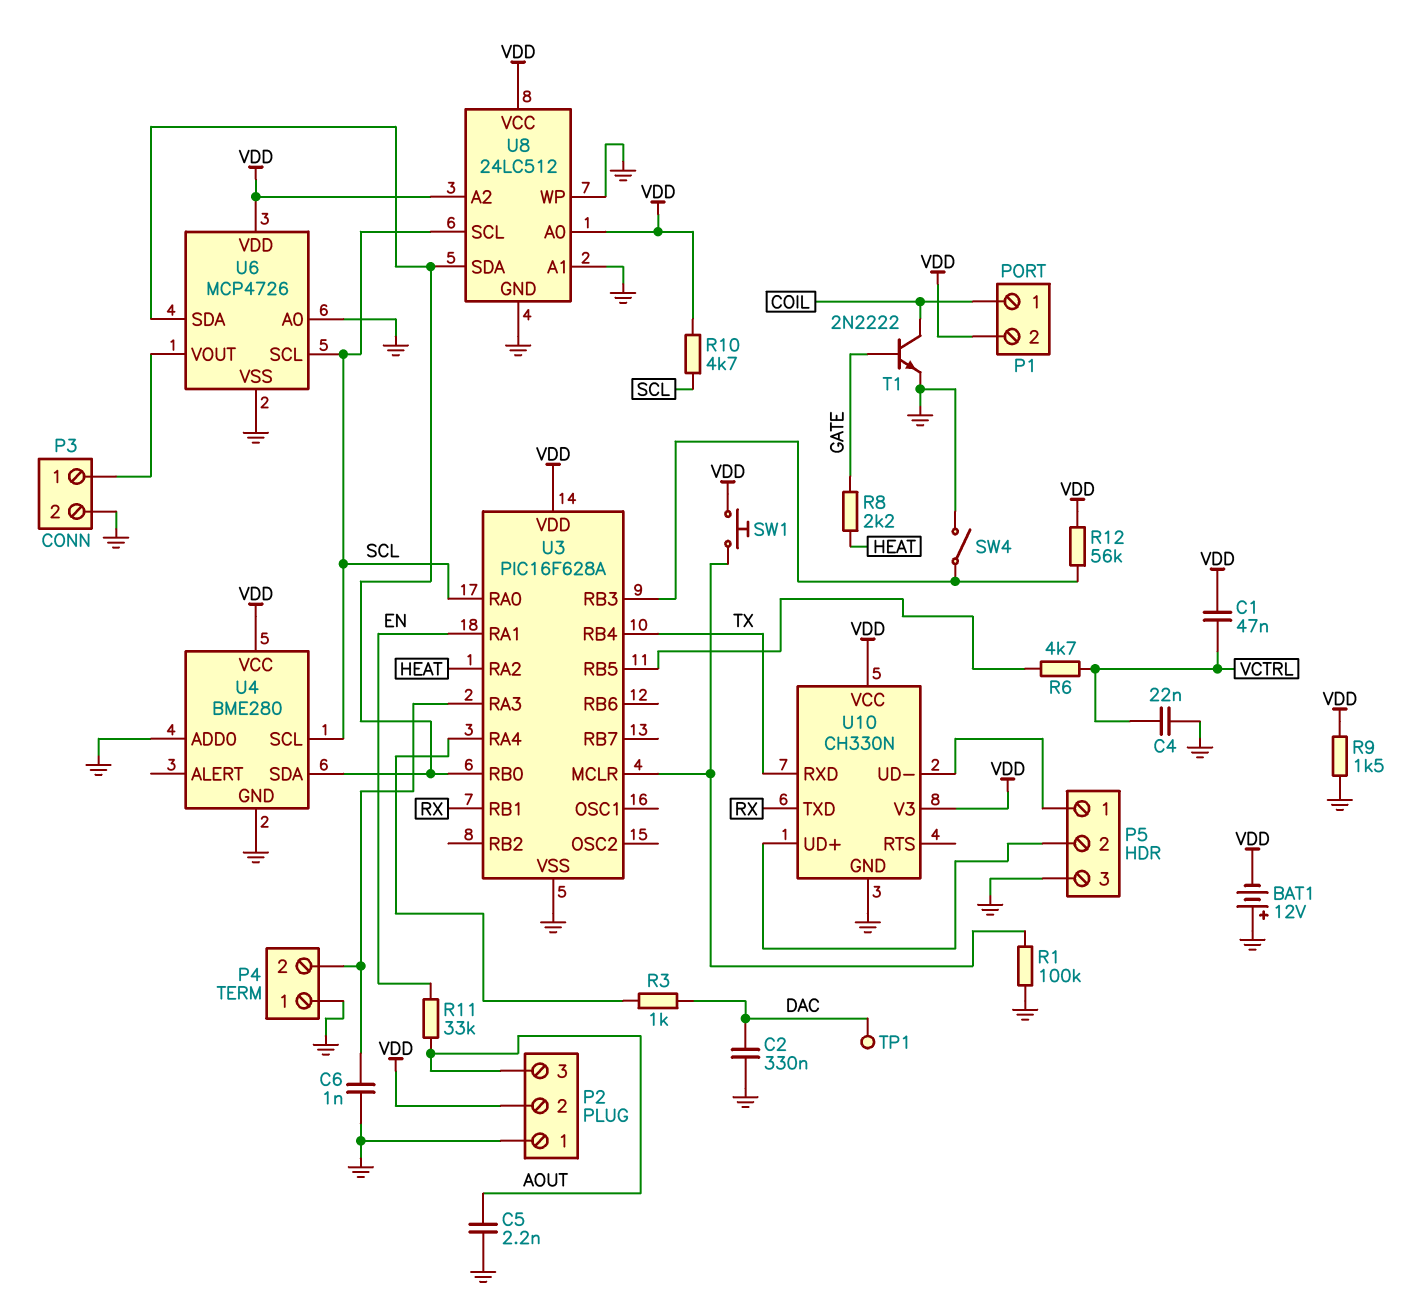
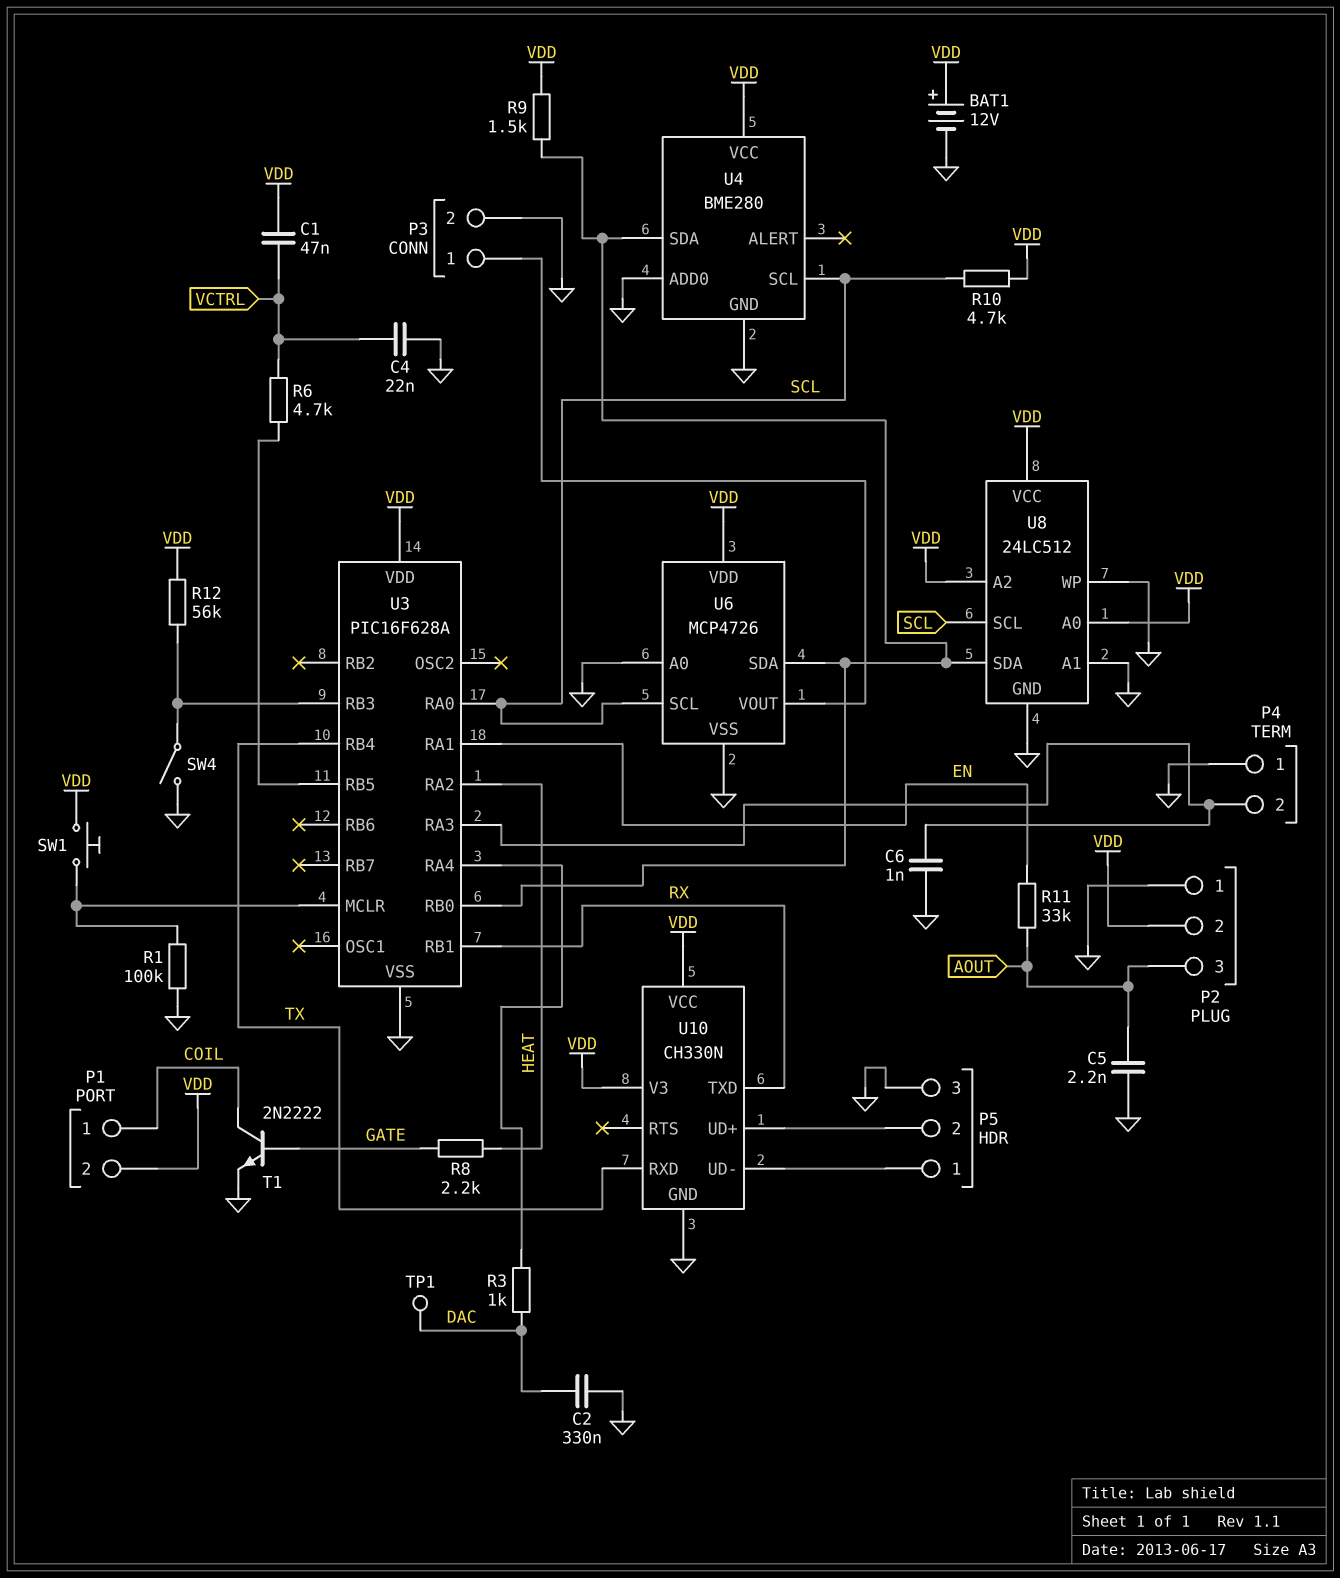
BAT1: 12V (plus GND, minus VDD) -> 12V (plus VDD, minus GND)
R9: 1.5k (GND, VDD) -> 1.5k (U3/RB0, VDD)

